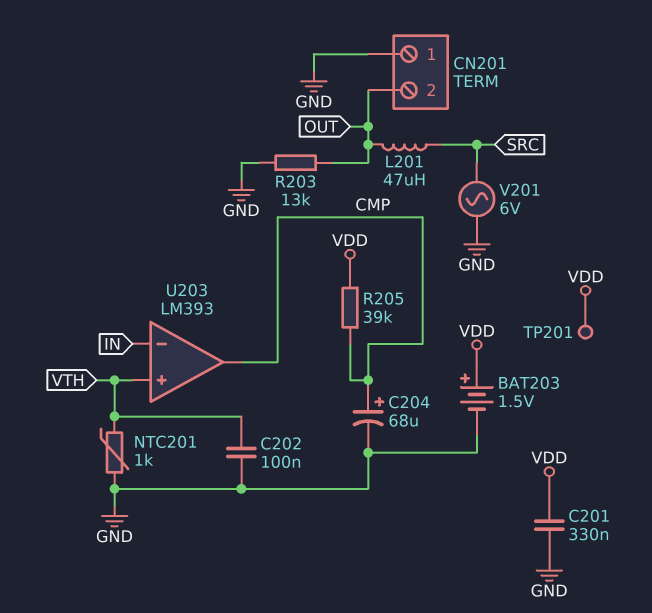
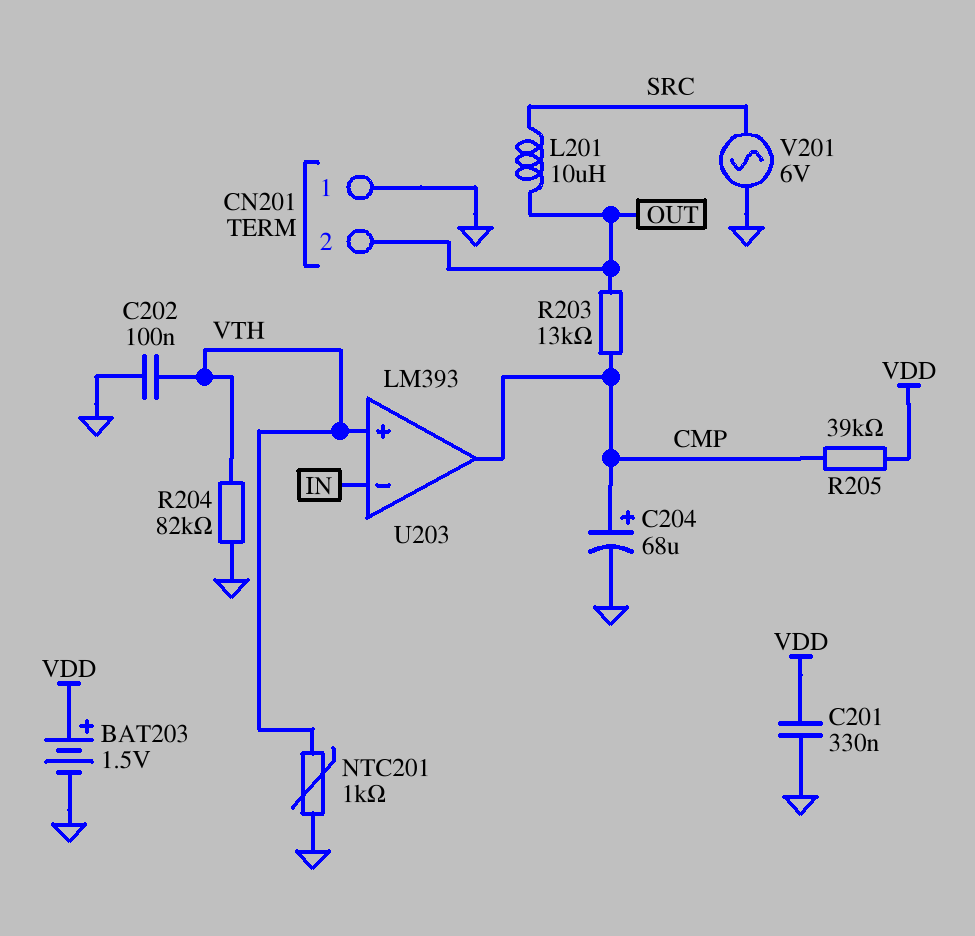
L201: 47uH (OUT, SRC) -> 10uH (OUT, SRC)
R203: 13k (GND, OUT) -> 13k (CMP, OUT)
R204: none -> 82k (GND, VTH)
TP201: test point (VDD) -> none

